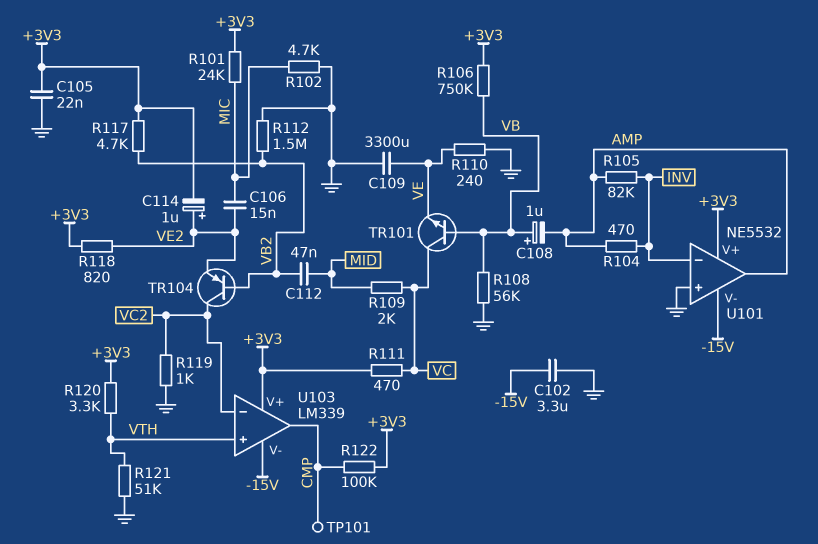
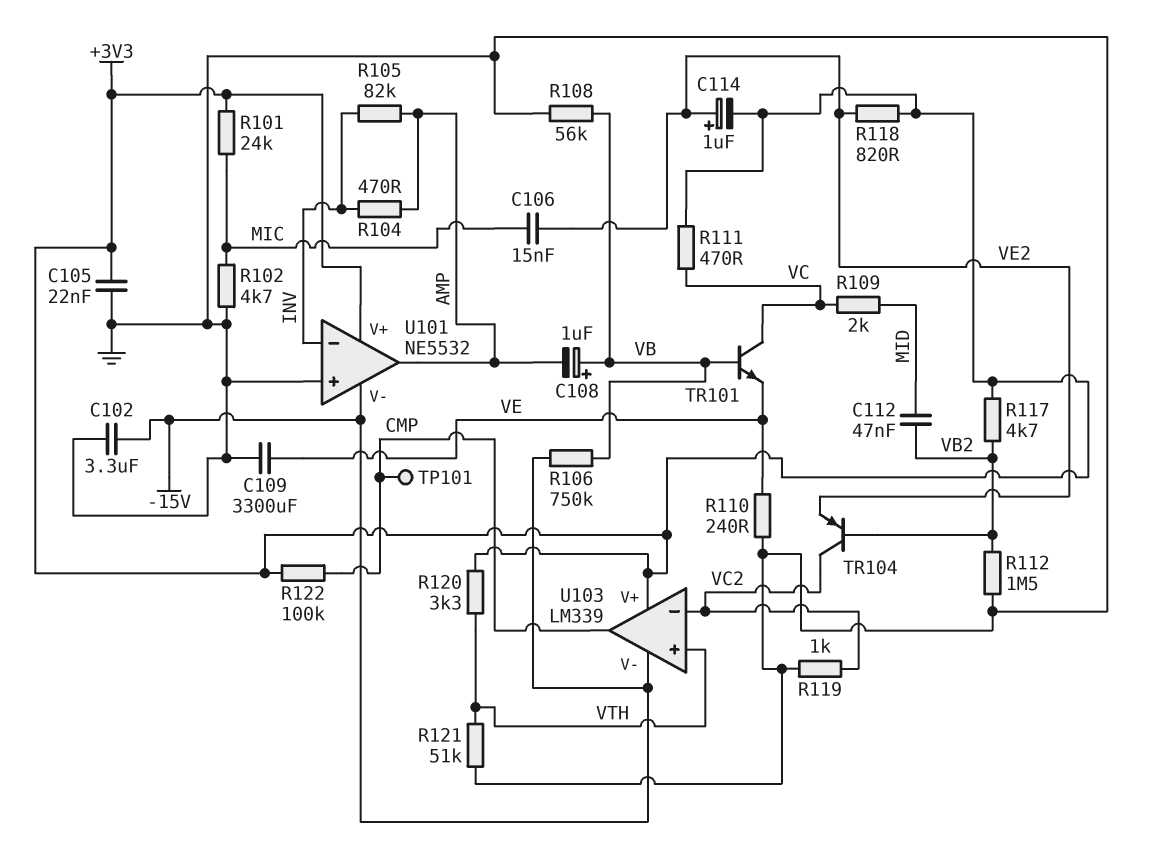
R106: 750k (+3V3, VB) -> 750k (-15V, VB)

